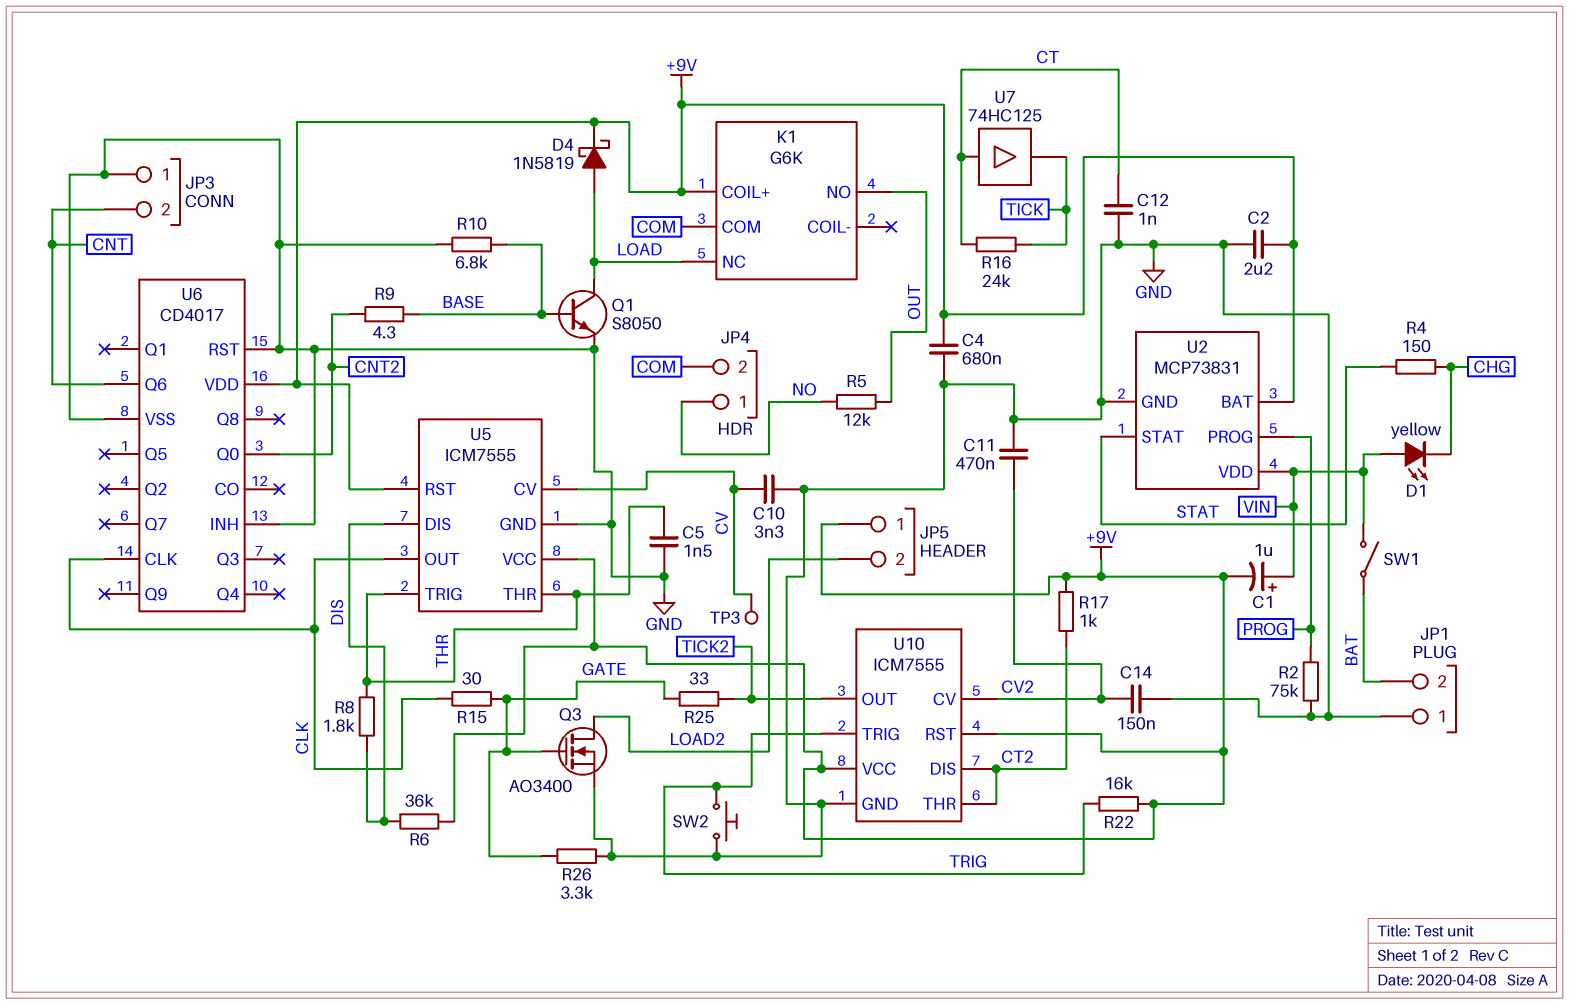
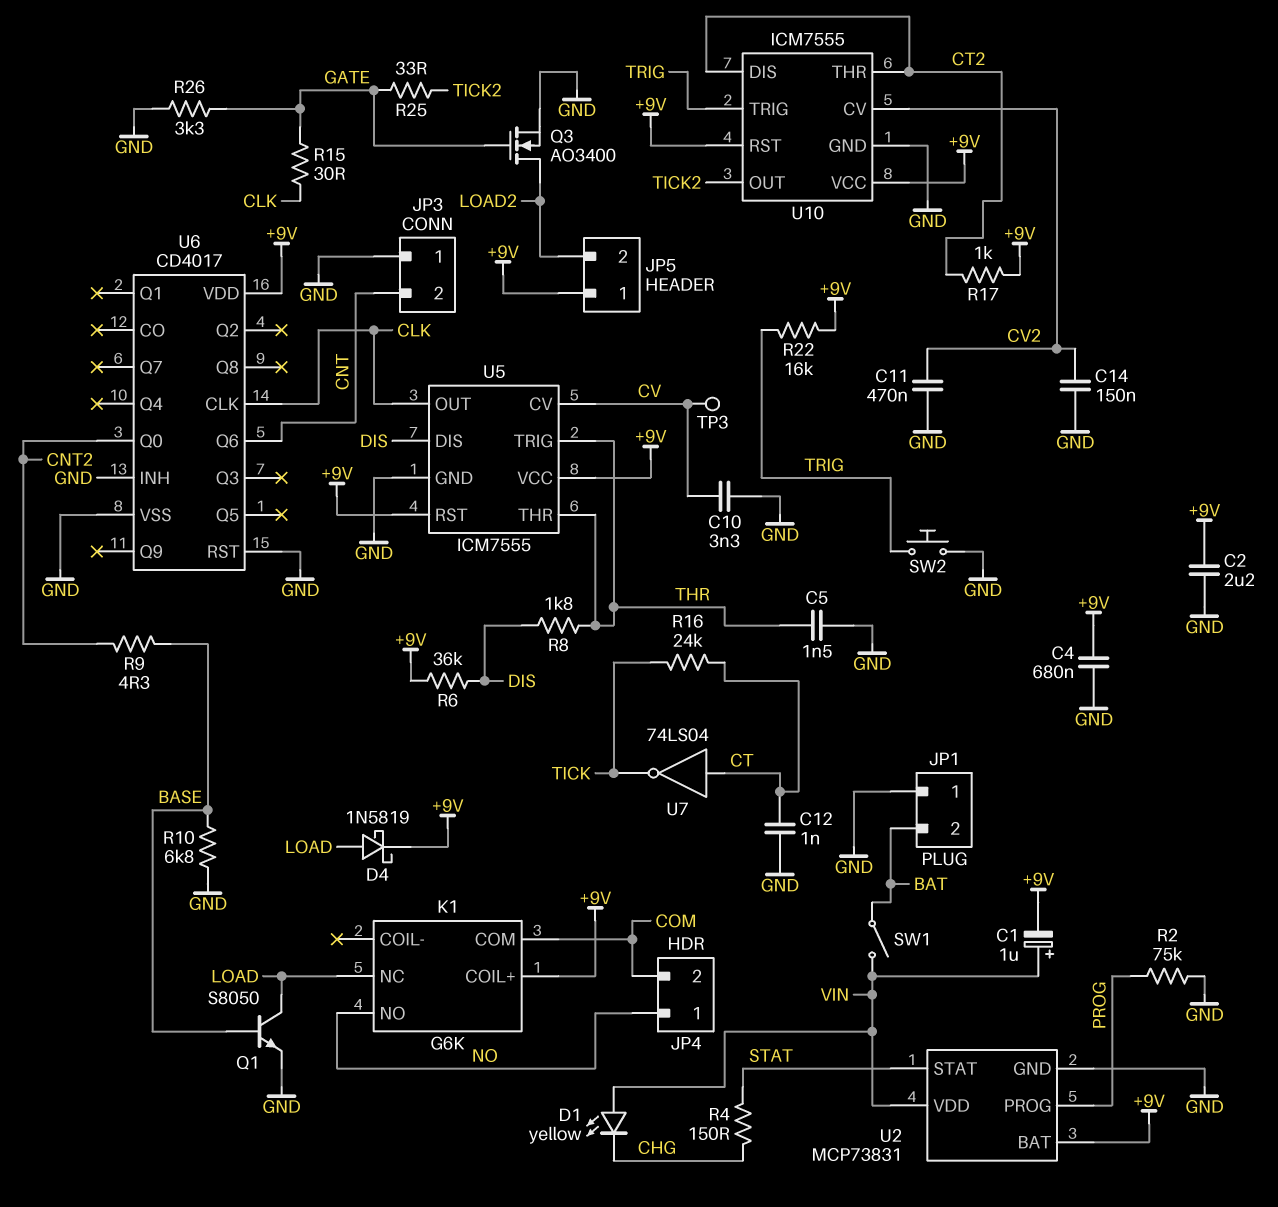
K1 pin NO: OUT -> NO
R5: 12k (NO, OUT) -> none
U7: buffer 74HC125 (in CT, out TICK) -> NOT 74LS04 (in CT, out TICK)

